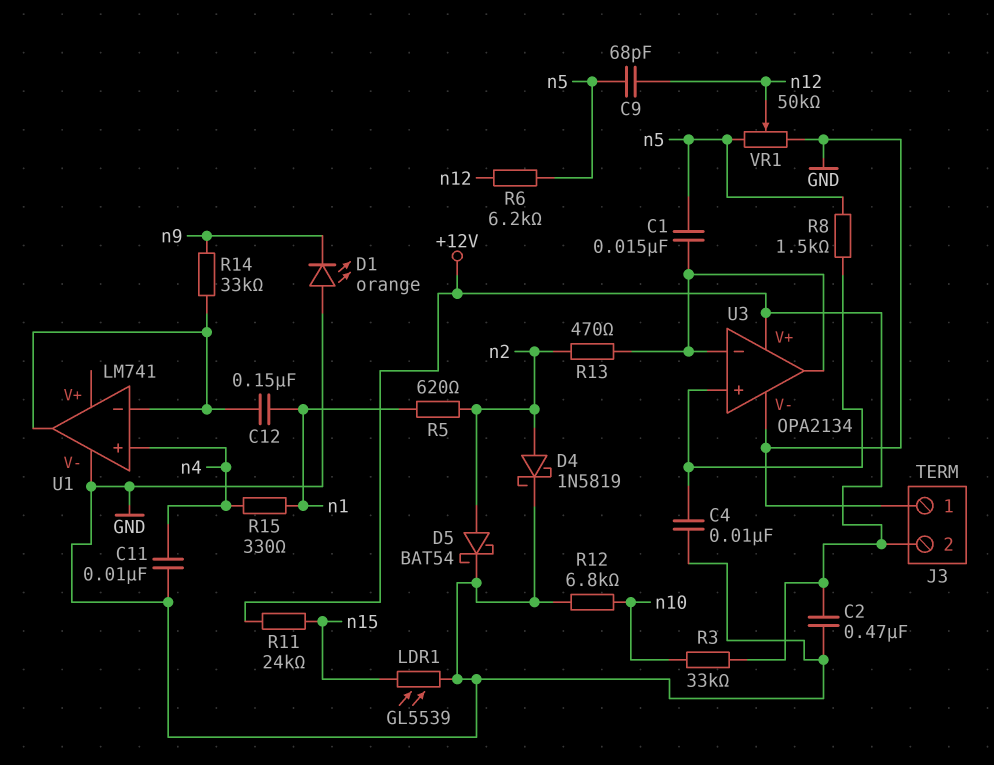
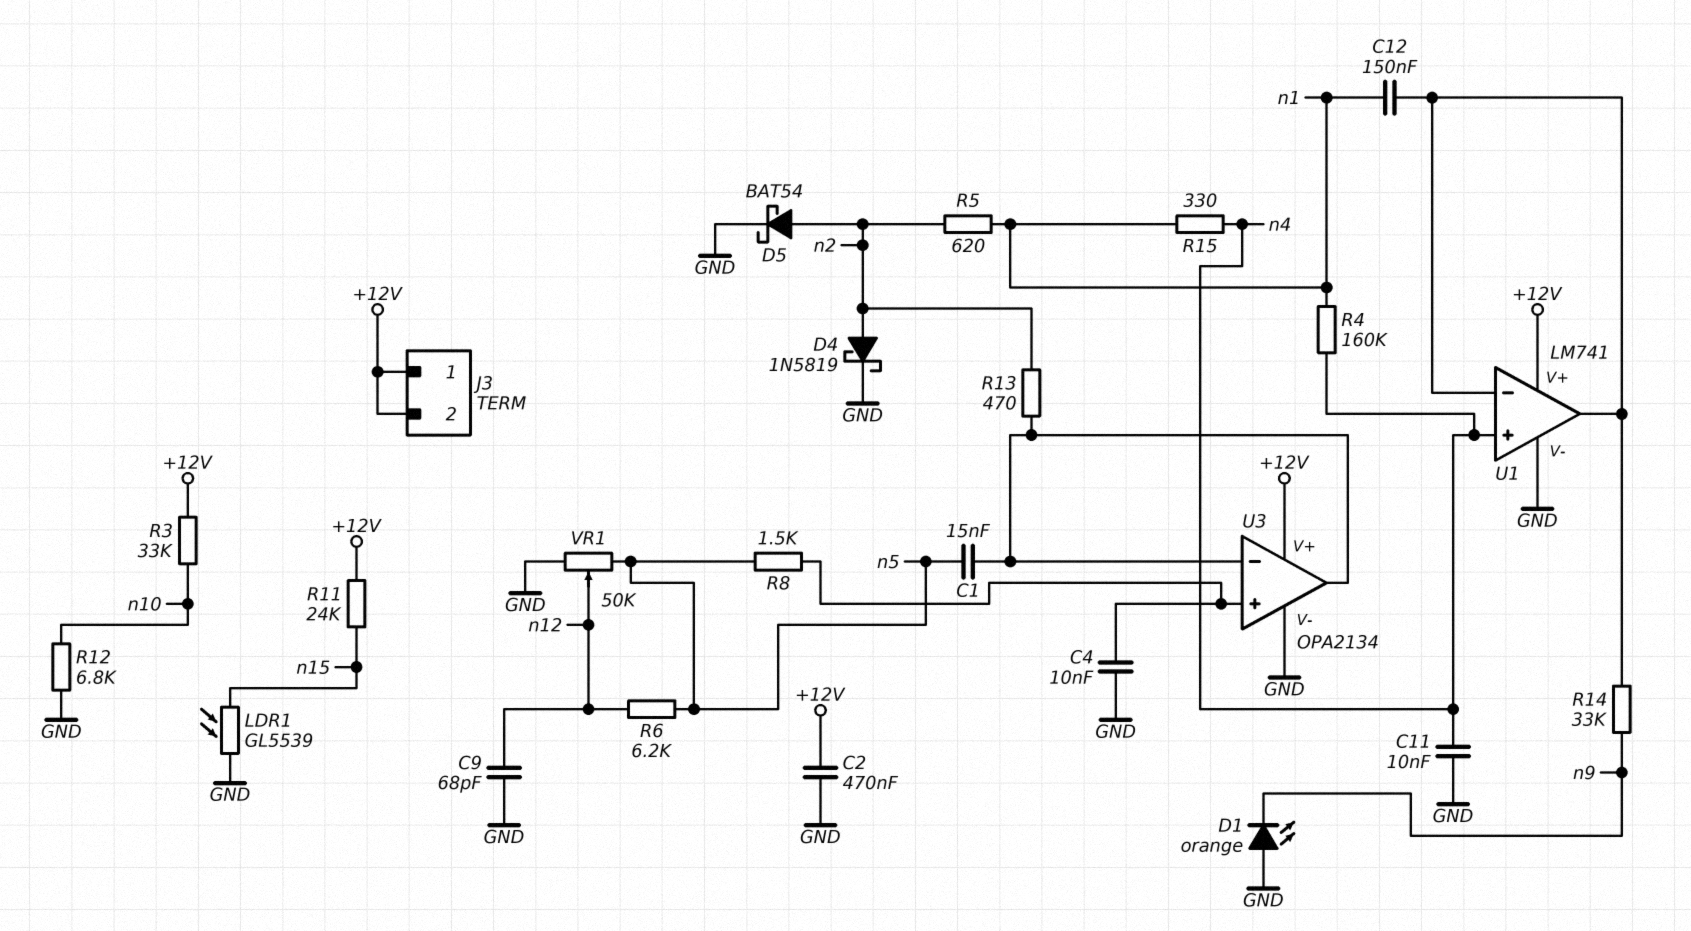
C9: 68pF (n5, n12) -> 68pF (GND, n12)
J3 pin 1: GND -> +12V
R4: none -> 160k (n1, n4)
U1 pin V+: none -> +12V

